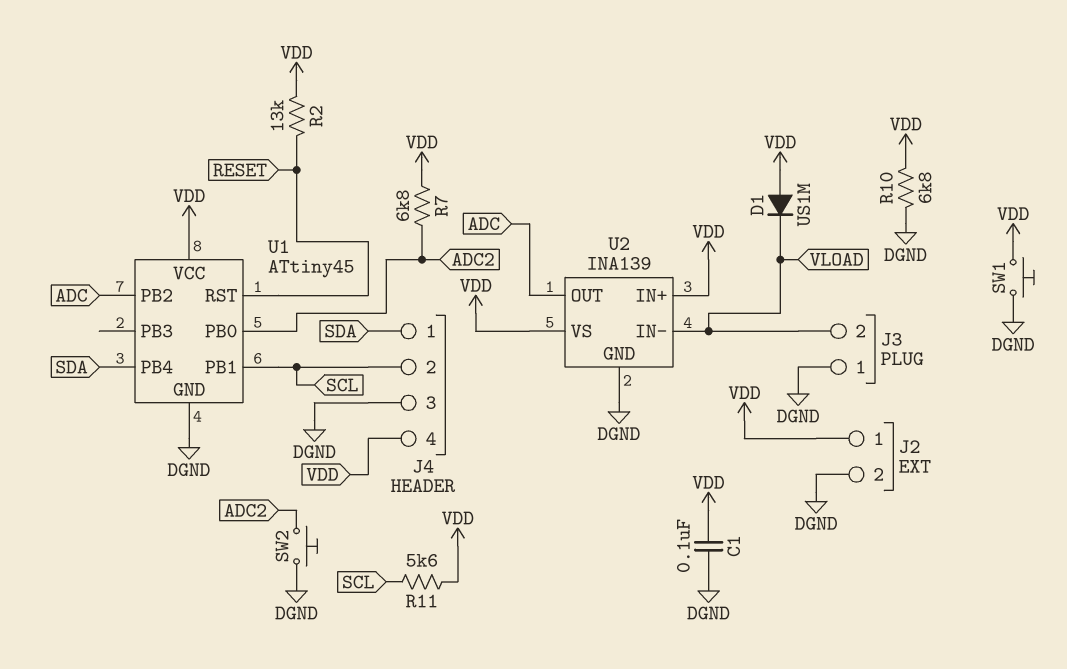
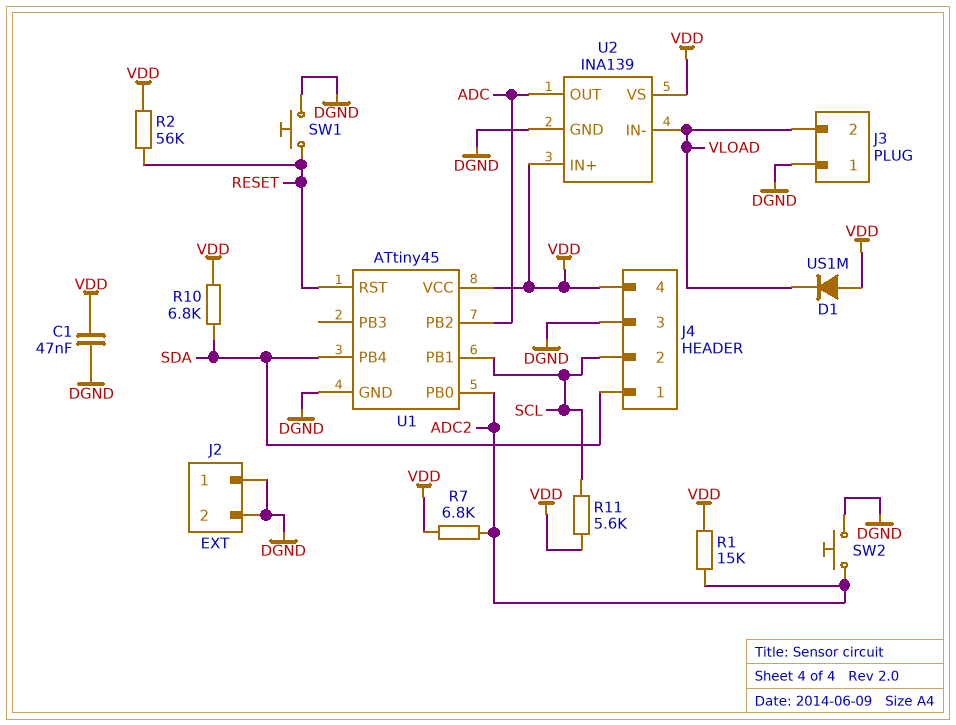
C1: 100nF (DGND, VDD) -> 47nF (DGND, VDD)
J2 pin 1: VDD -> DGND
R1: none -> 15k (ADC2, VDD)
R2: 13k (RESET, VDD) -> 56k (RESET, VDD)
R10: 6.8k (DGND, VDD) -> 6.8k (SDA, VDD)
SW1: button (DGND, VDD) -> button (DGND, RESET)

